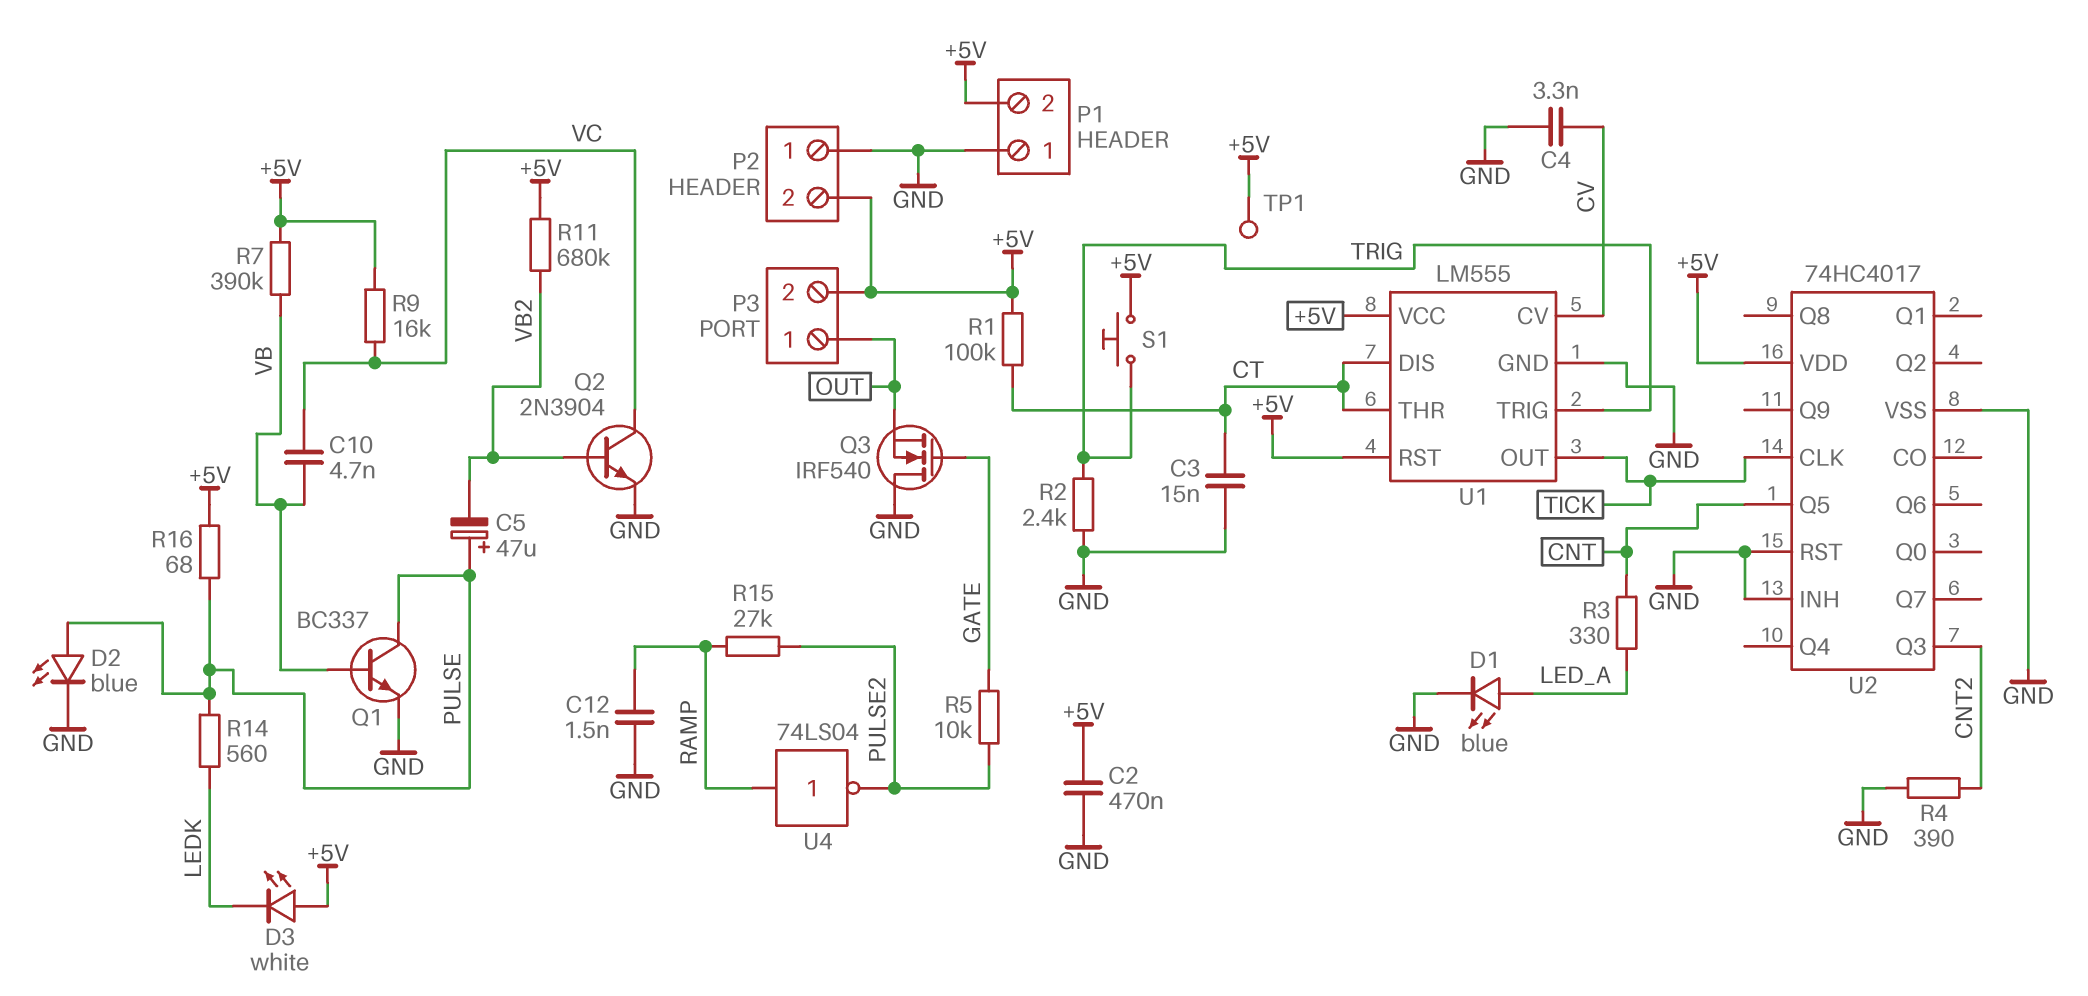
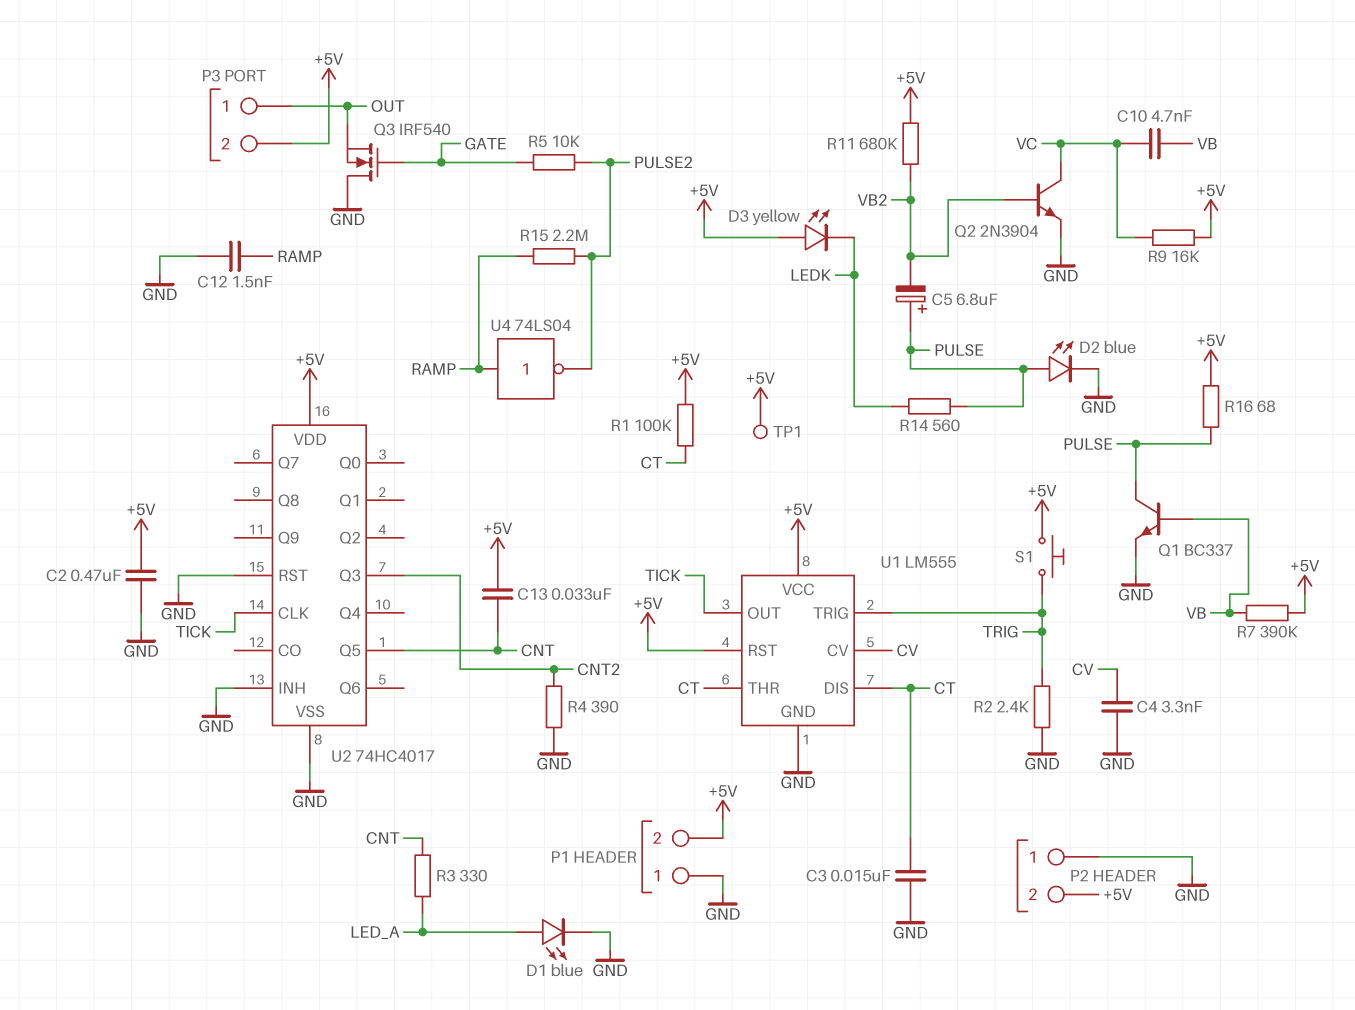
C5: 47uF (plus PULSE, minus VB2) -> 6.8uF (plus PULSE, minus VB2)
C13: none -> 33nF (+5V, CNT)
D3: LED white (A +5V, K LEDK) -> LED yellow (A +5V, K LEDK)
R15: 27k (PULSE2, RAMP) -> 2.2M (PULSE2, RAMP)

